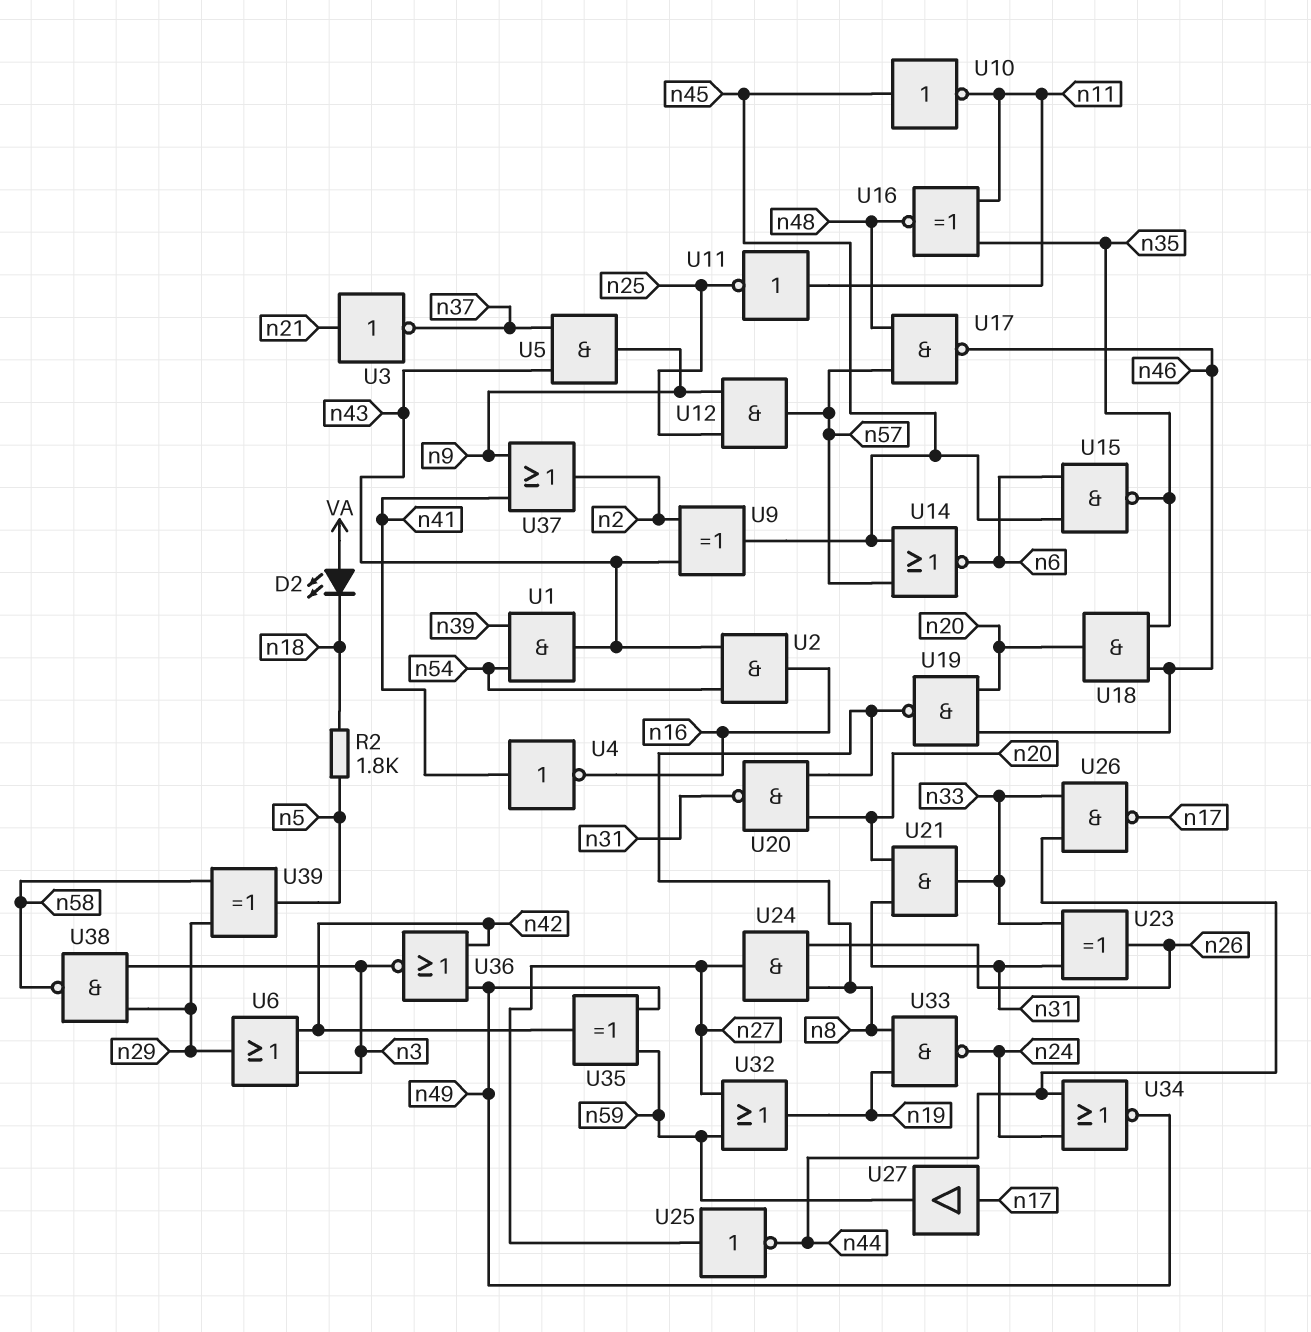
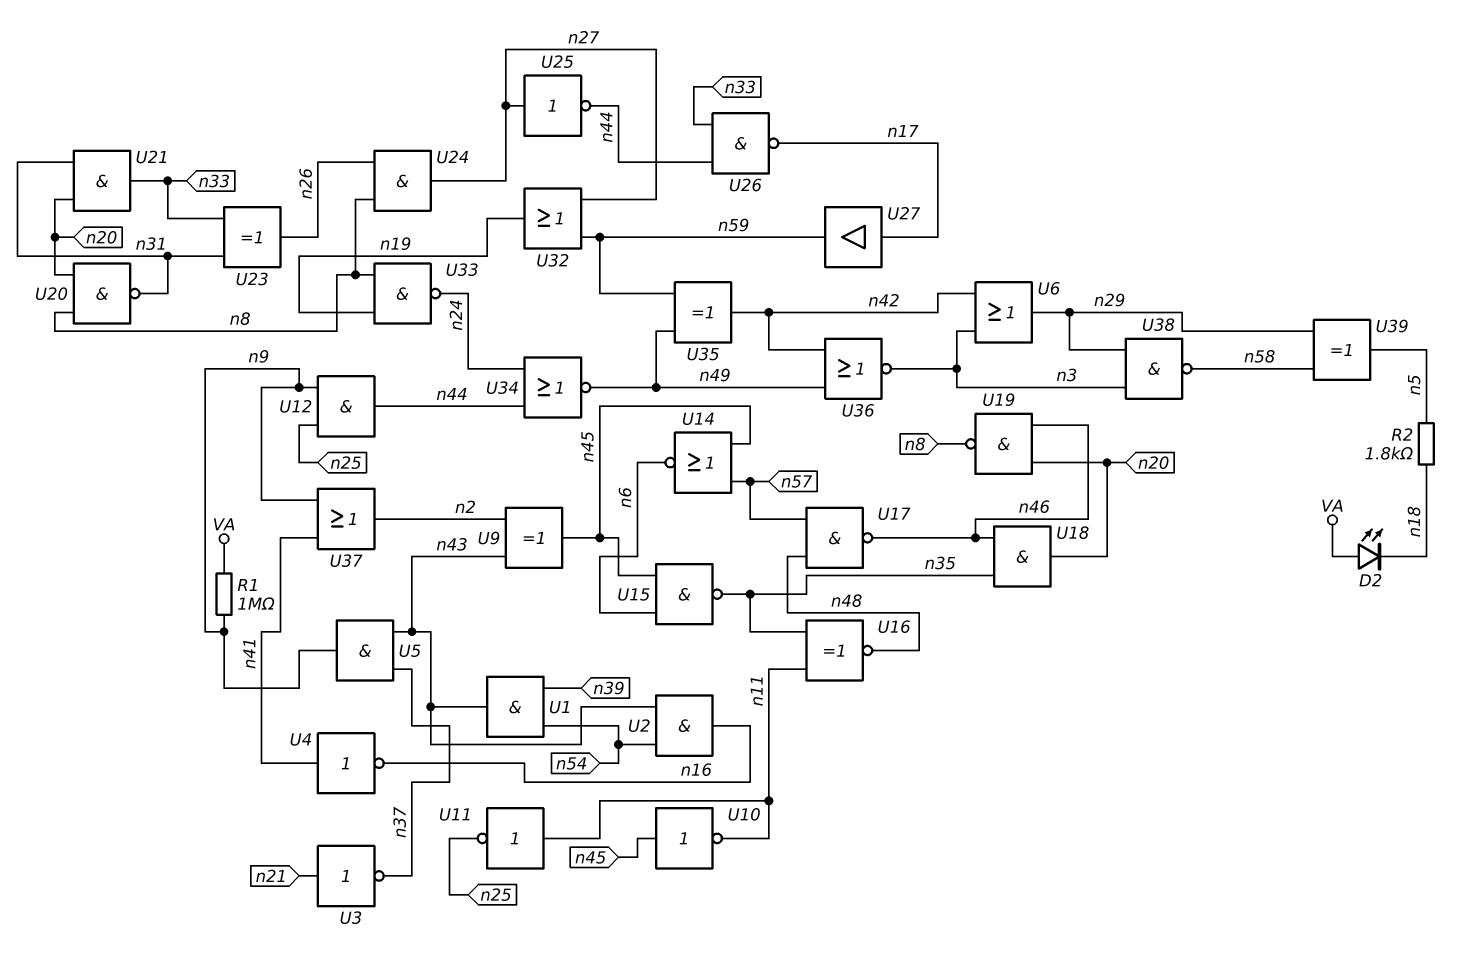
R1: none -> 1M (VA, n9)
U12: AND (in n9, in n25, out n57) -> AND (in n9, in n25, out n44)

